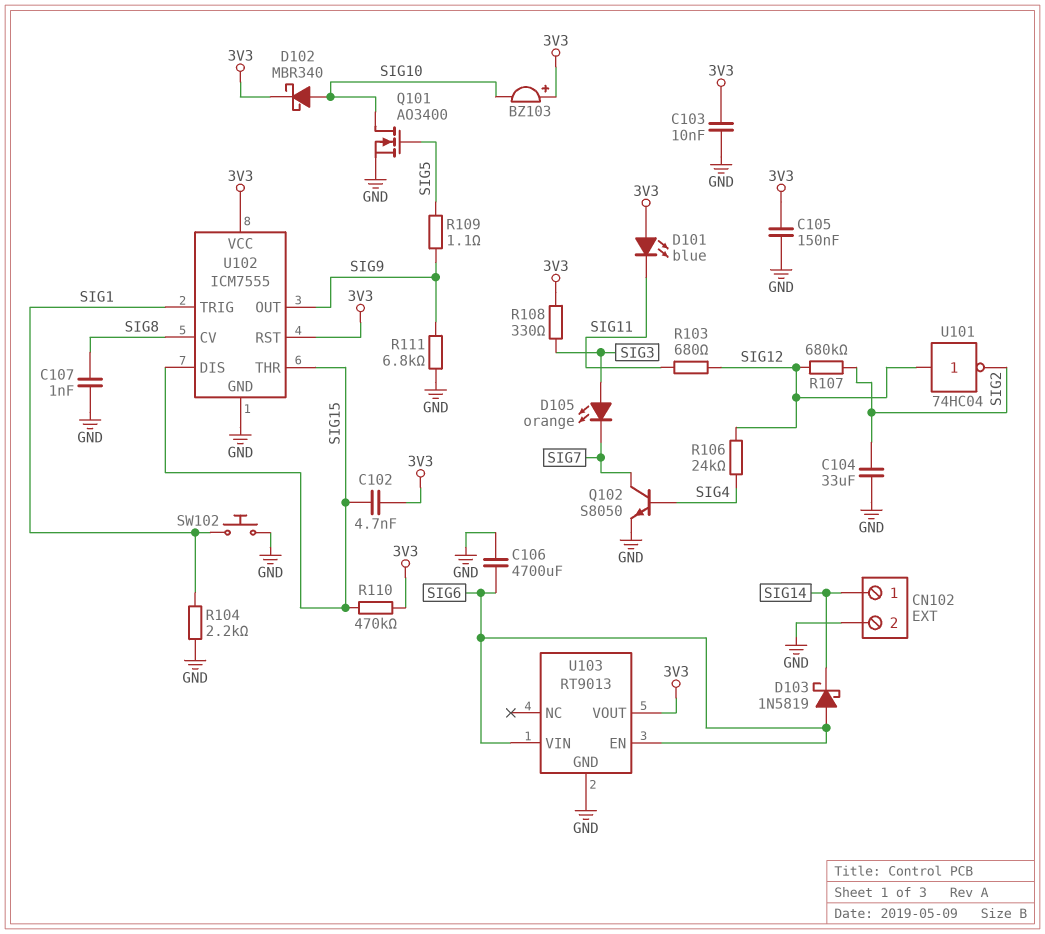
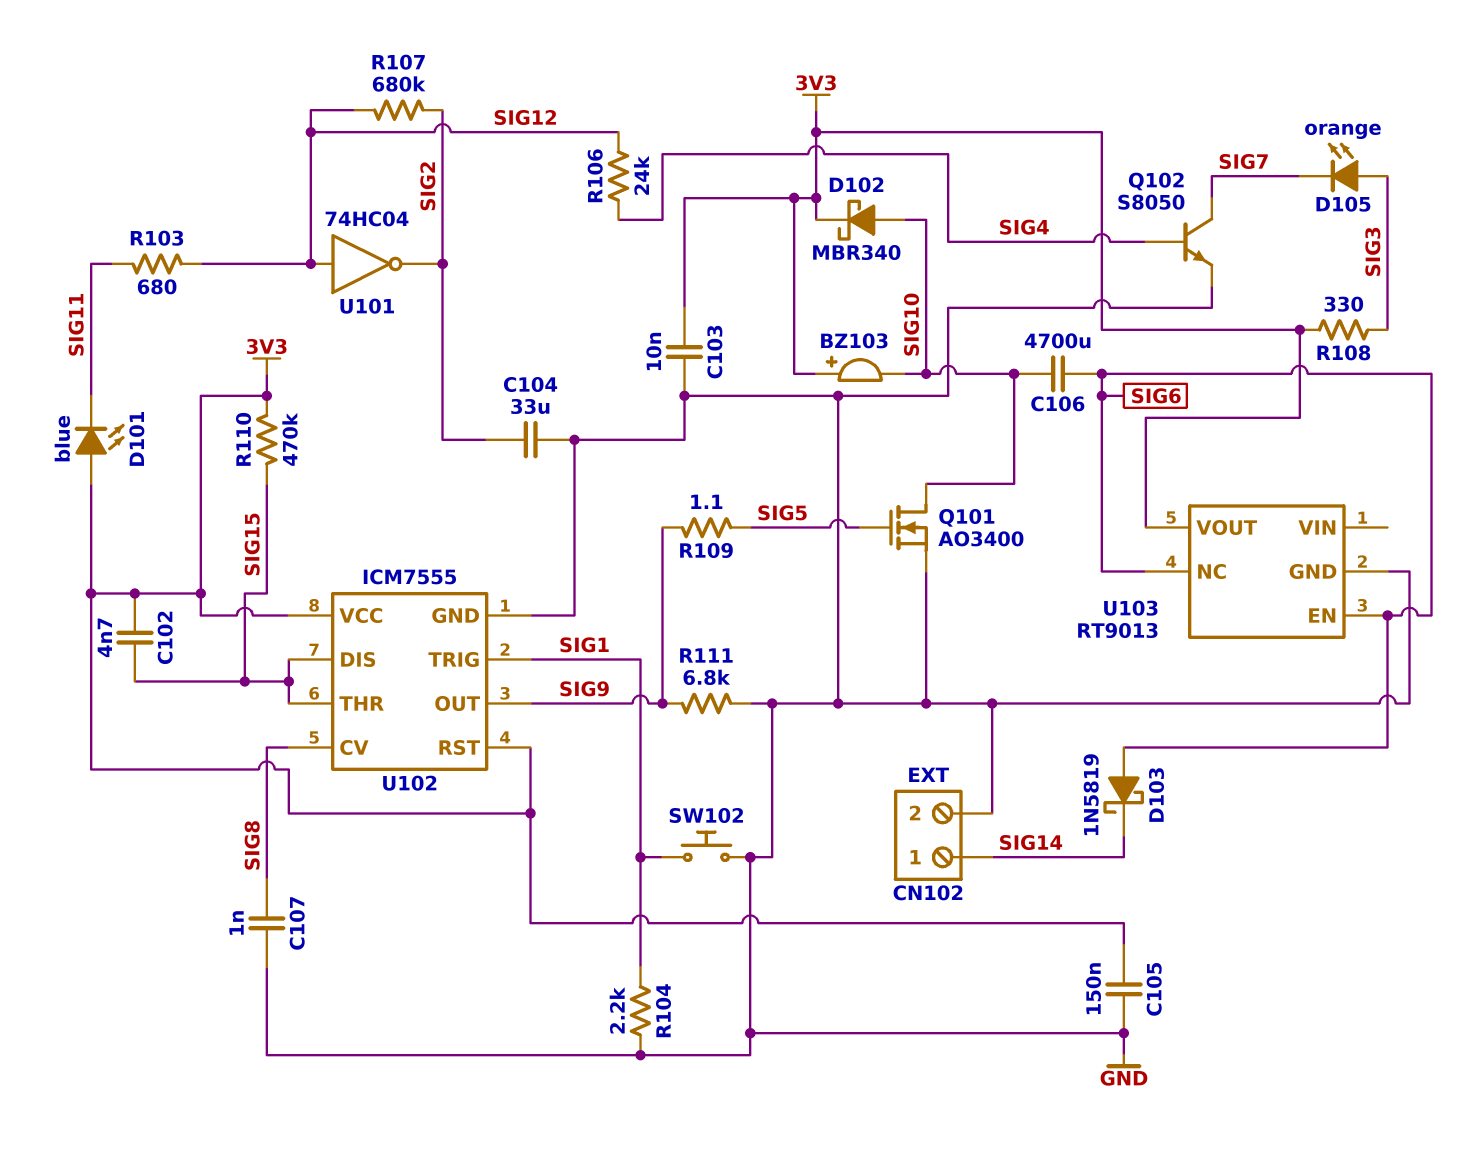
C106: 4700uF (GND, SIG6) -> 4700uF (SIG6, SIG10)
U103 pin NC: none -> SIG6
U103 pin VIN: SIG6 -> none

